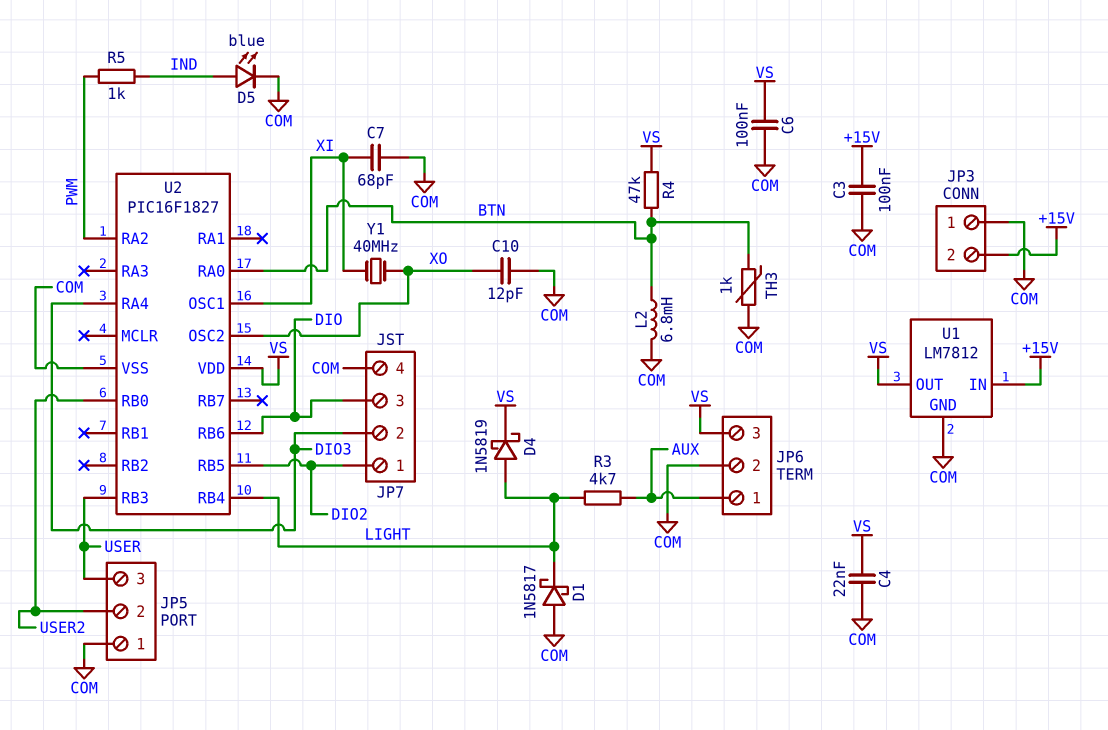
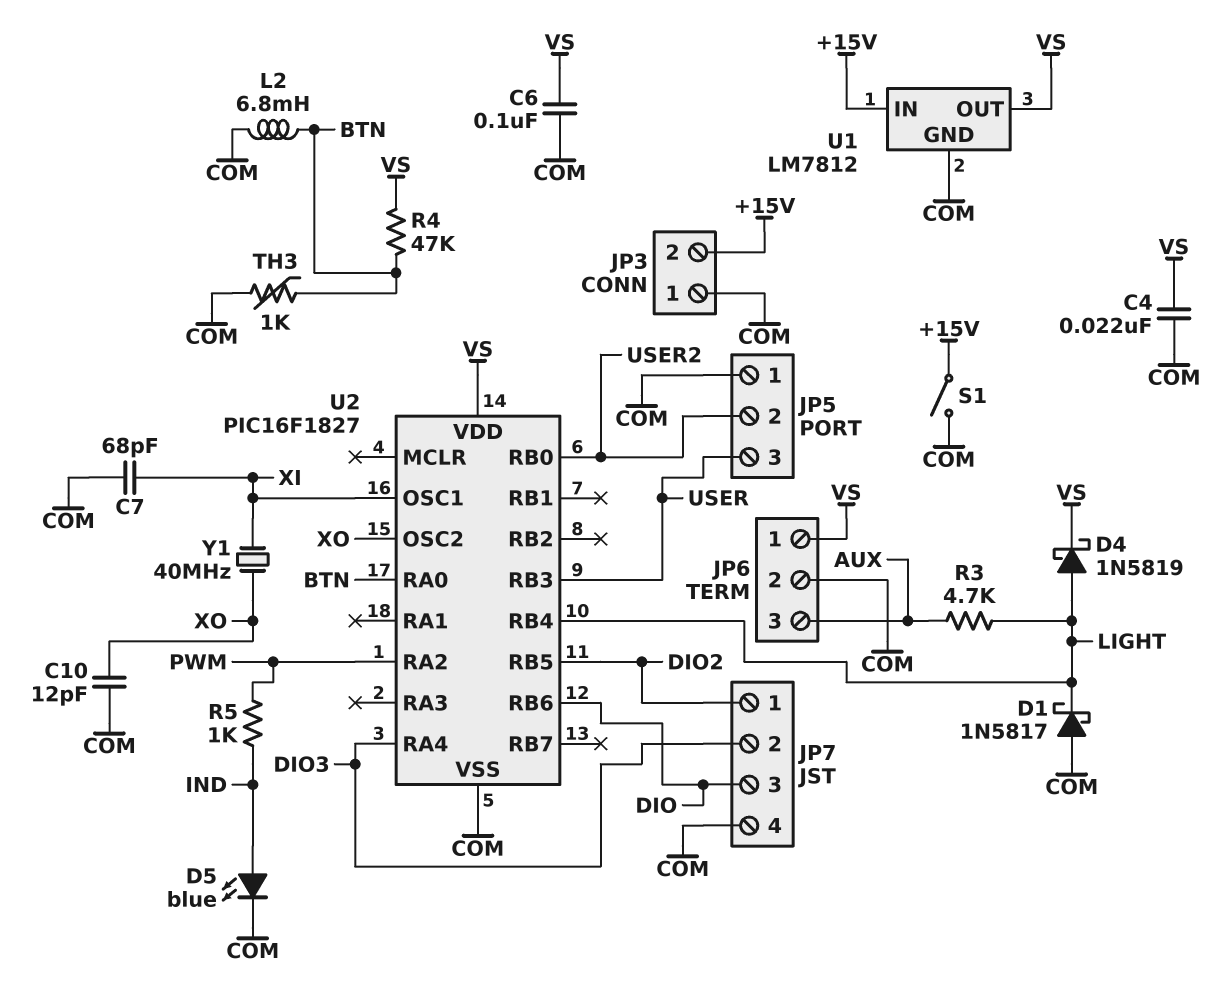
C3: 100nF (+15V, COM) -> none
JP6 pin 1: AUX -> VS
JP6 pin 3: VS -> AUX
S1: none -> switch (+15V, COM)

